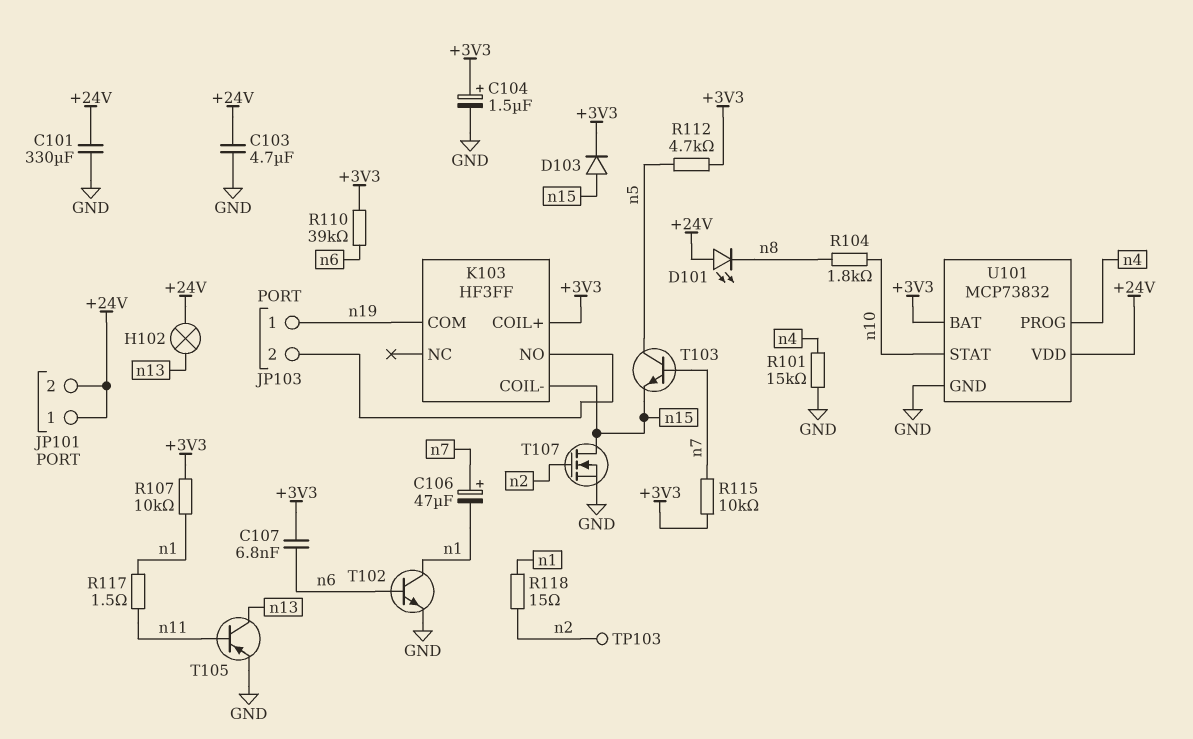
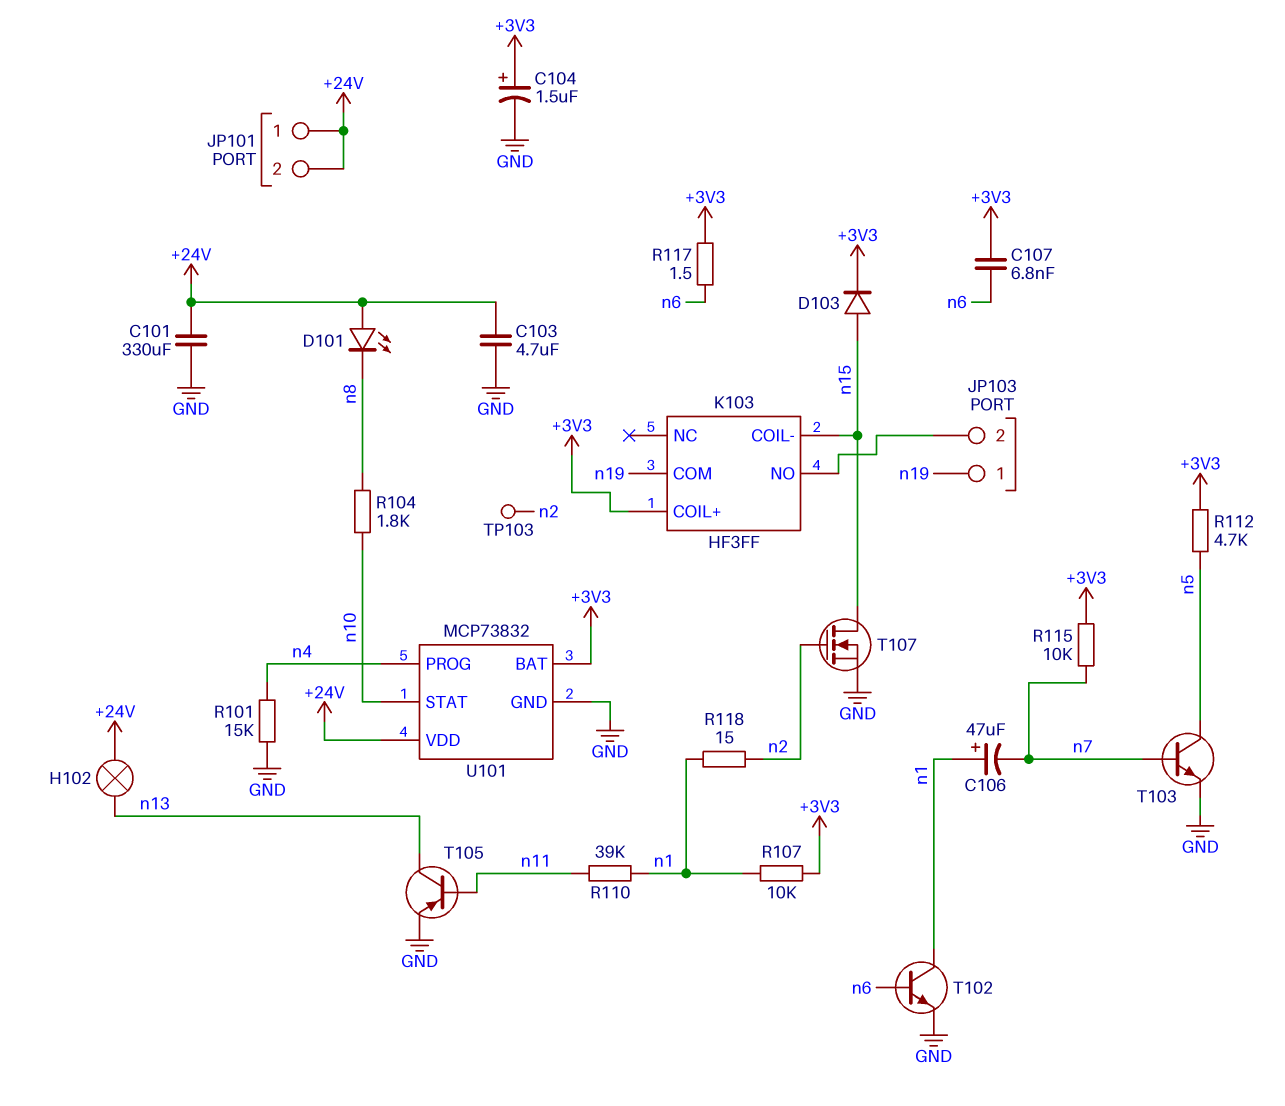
C106: 47uF (plus n7, minus n1) -> 47uF (plus n1, minus n7)
R110: 39k (+3V3, n6) -> 39k (n1, n11)
R117: 1.5 (n1, n11) -> 1.5 (+3V3, n6)
T103: NPN (B n7, C n5, E n15) -> NPN (B n7, C n5, E GND)

